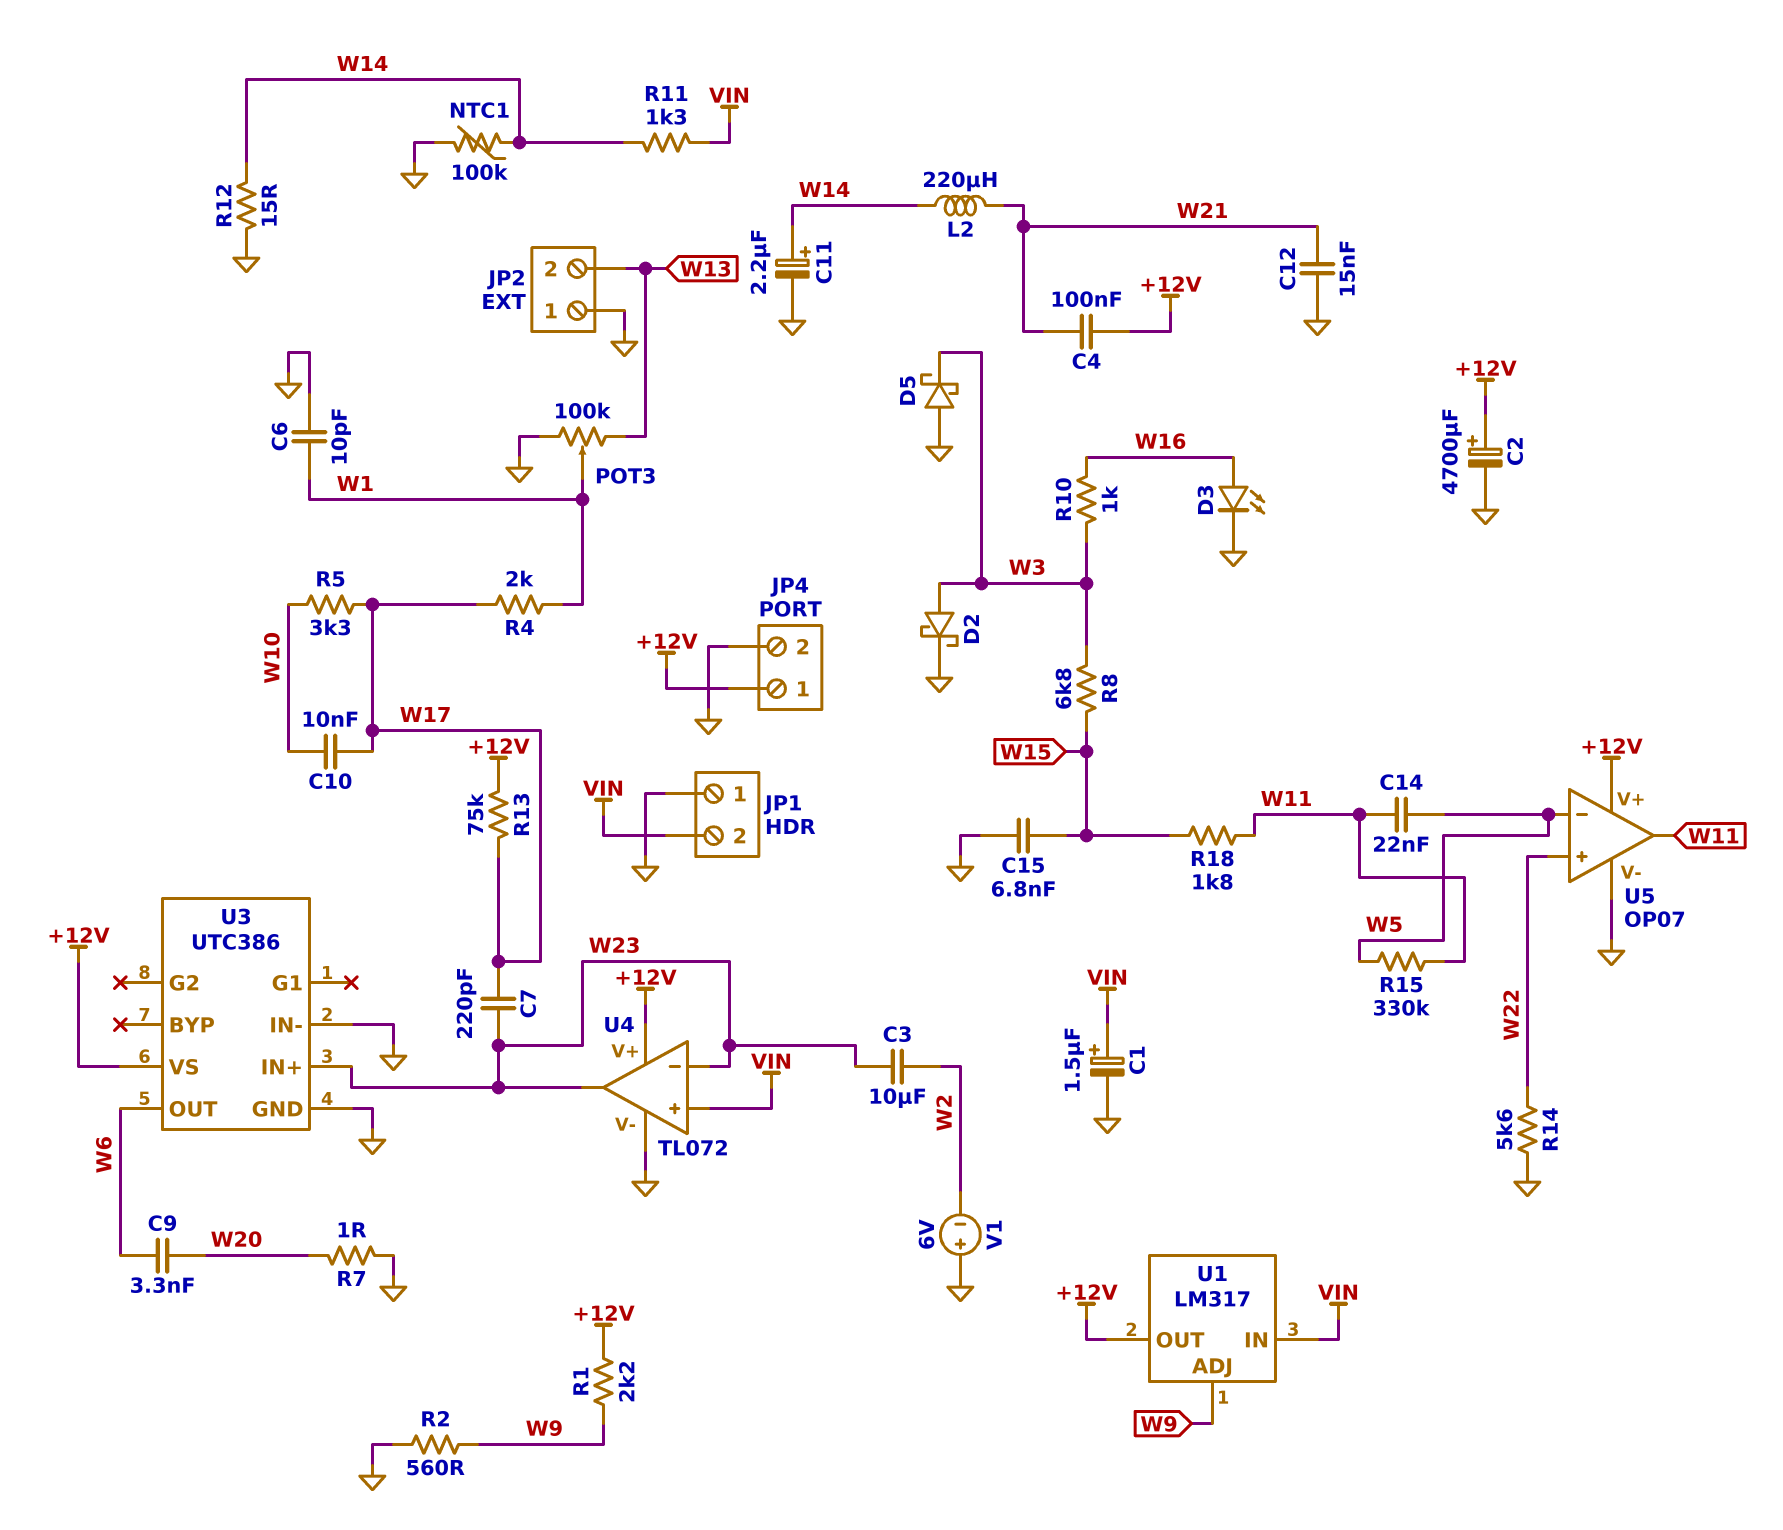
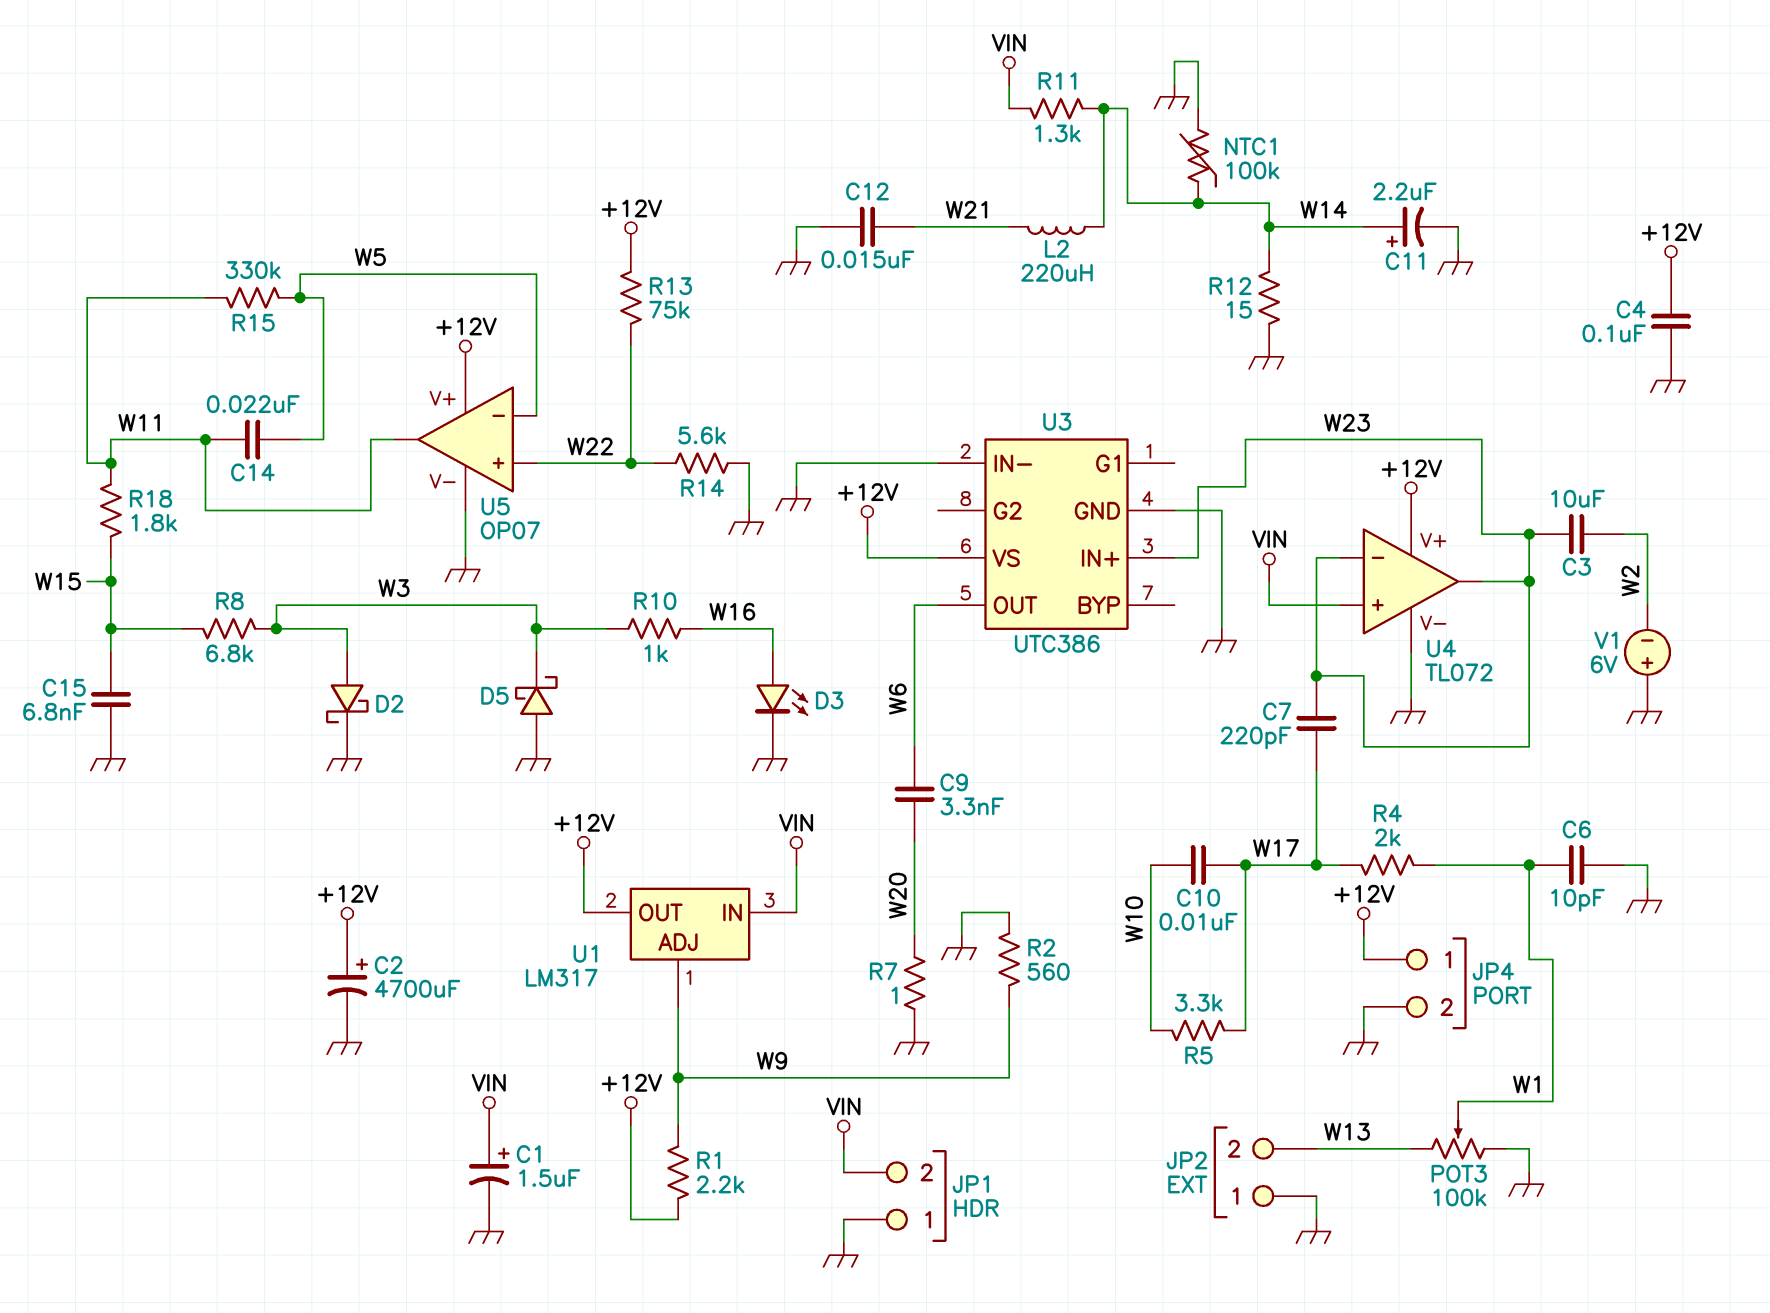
C4: 100nF (+12V, W21) -> 100nF (+12V, GND)
R13: 75k (+12V, W17) -> 75k (+12V, W22)

